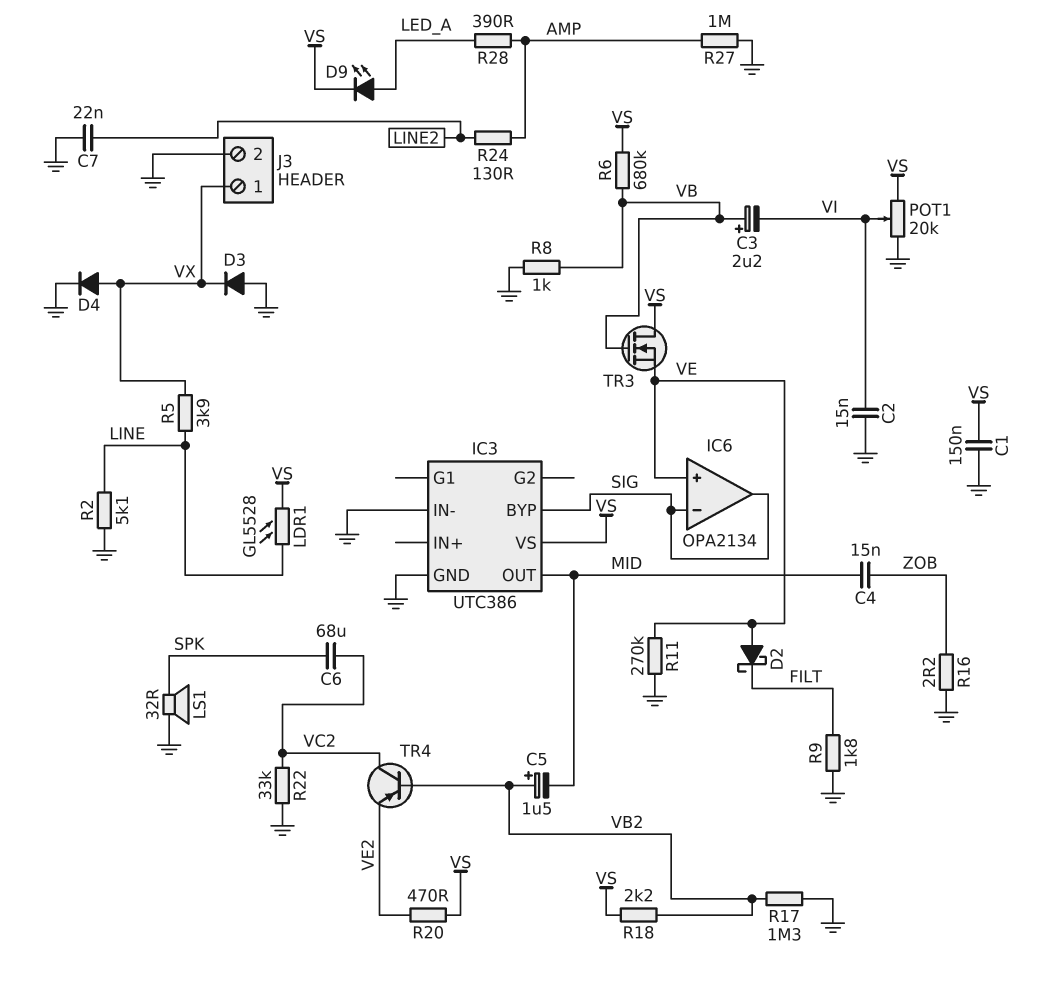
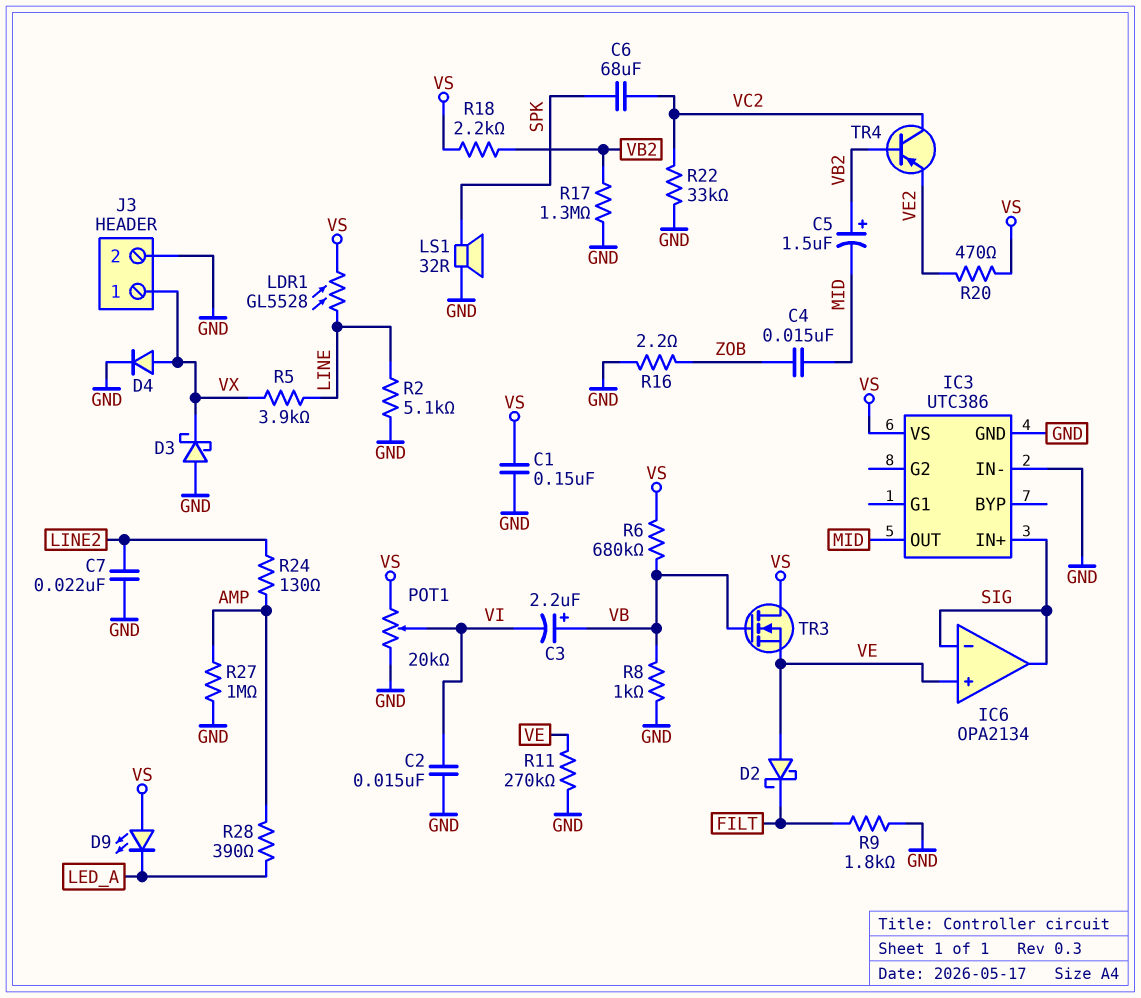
D3: diode (A GND, K VX) -> schottky (A GND, K VX)
D9: LED (A LED_A, K VS) -> LED (A VS, K LED_A)
IC3 pin BYP: SIG -> none
IC3 pin IN+: none -> SIG

